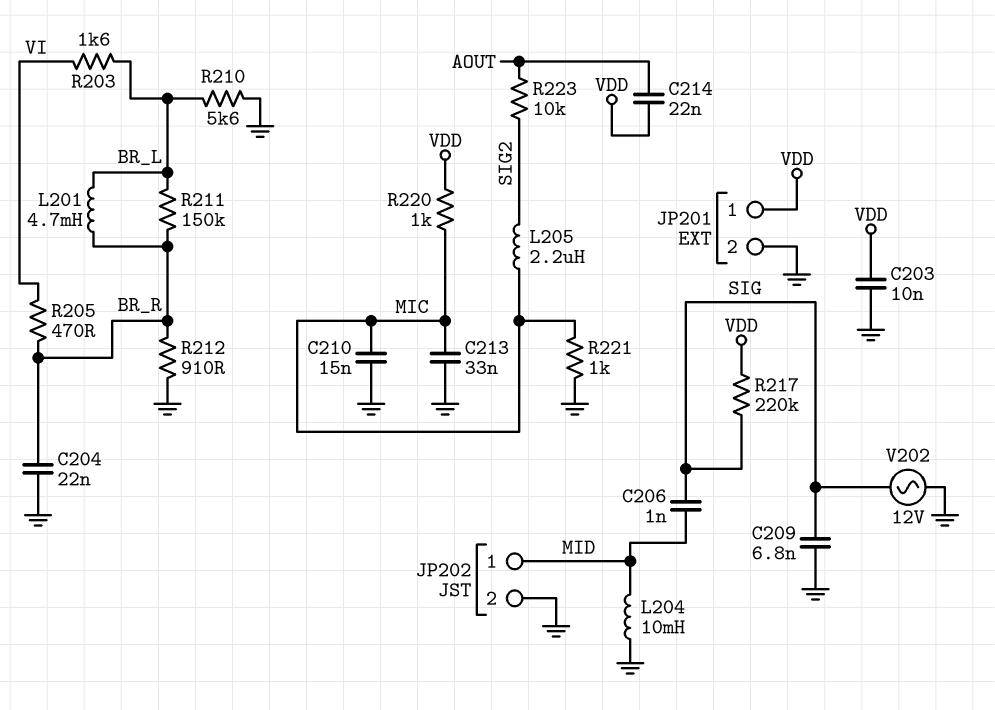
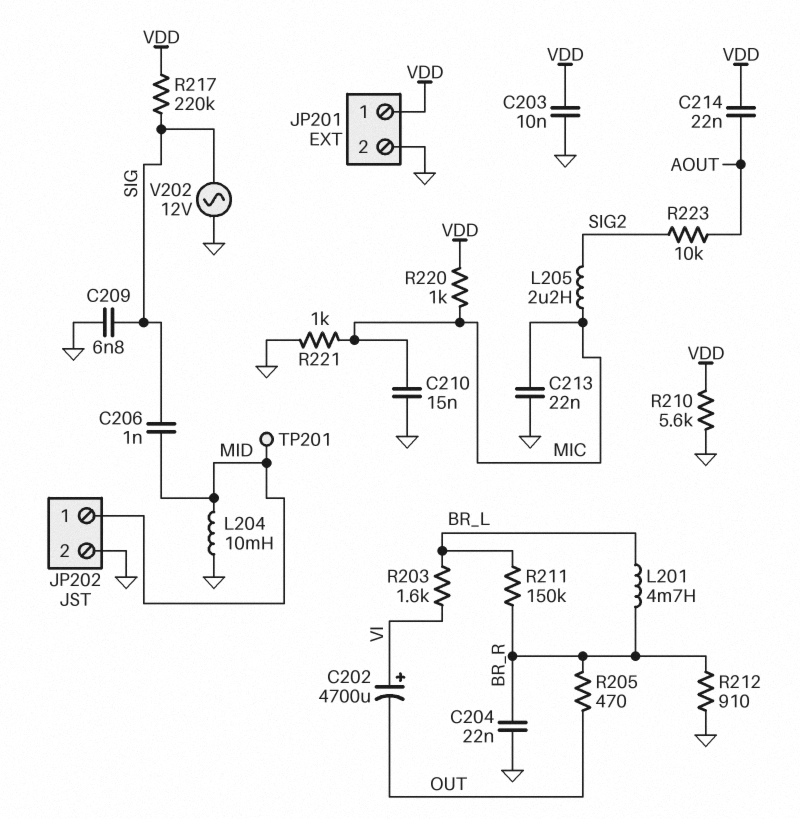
C202: none -> 4700uF (plus VI, minus OUT)
C213: 33nF (GND, MIC) -> 22nF (GND, MIC)
R205: 470 (BR_R, VI) -> 470 (BR_R, OUT)
R210: 5.6k (BR_L, GND) -> 5.6k (GND, VDD)
TP201: none -> test point (MID)

